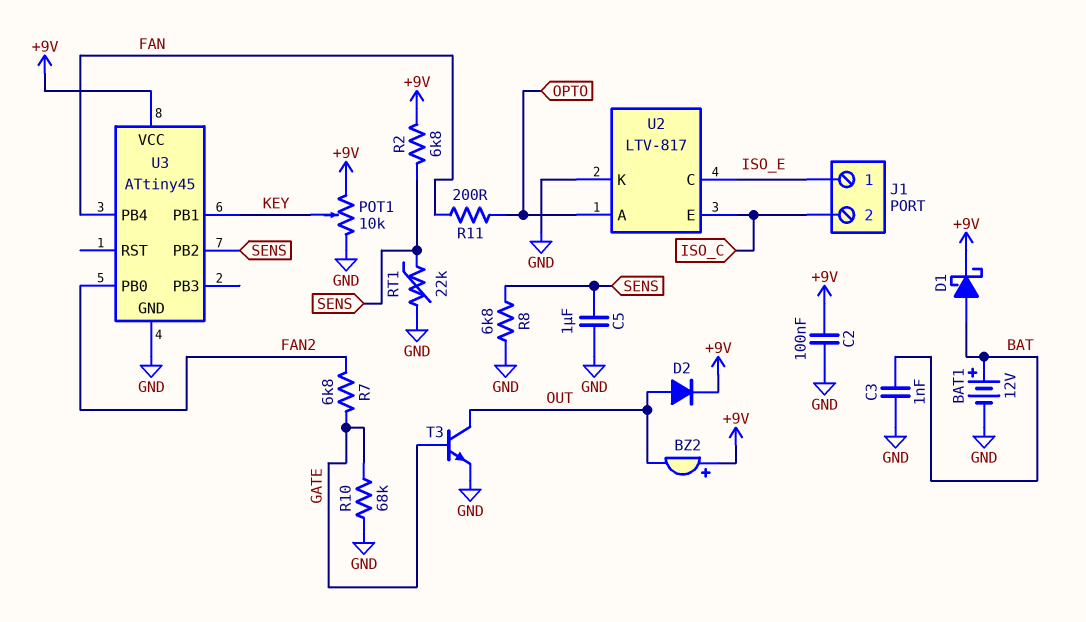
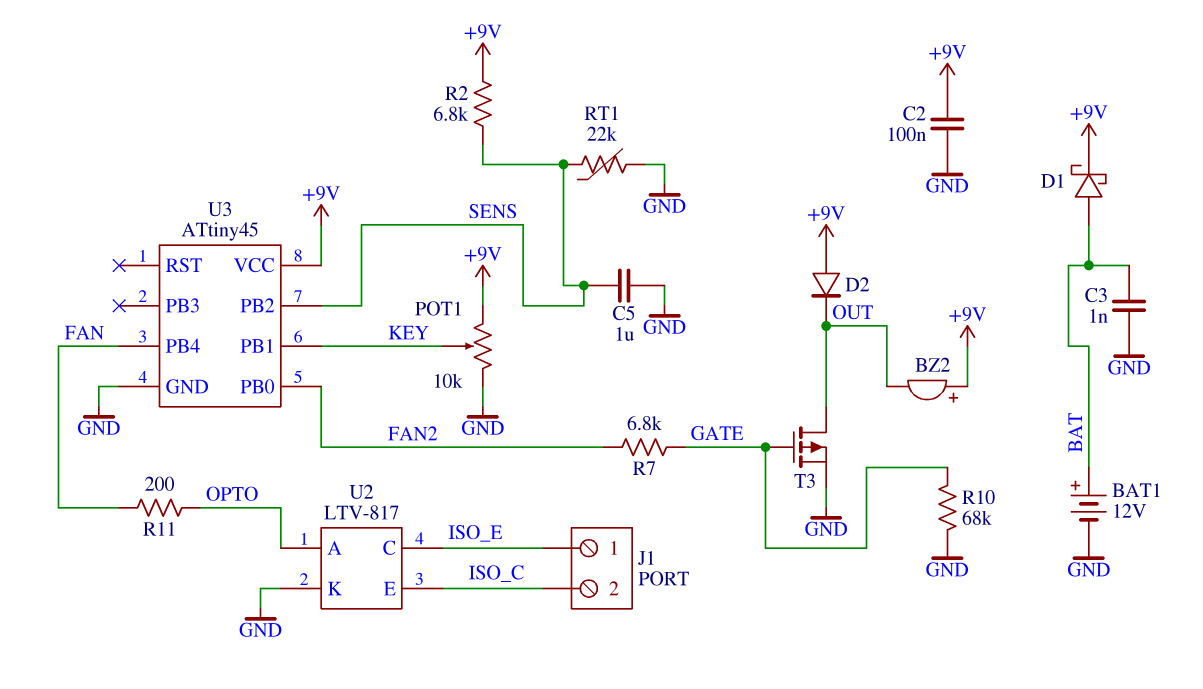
D2: diode (A OUT, K +9V) -> diode (A +9V, K OUT)
R8: 6.8k (GND, SENS) -> none
T3: NPN (B GATE, C OUT, E GND) -> PMOS (G GATE, D OUT, S GND)

